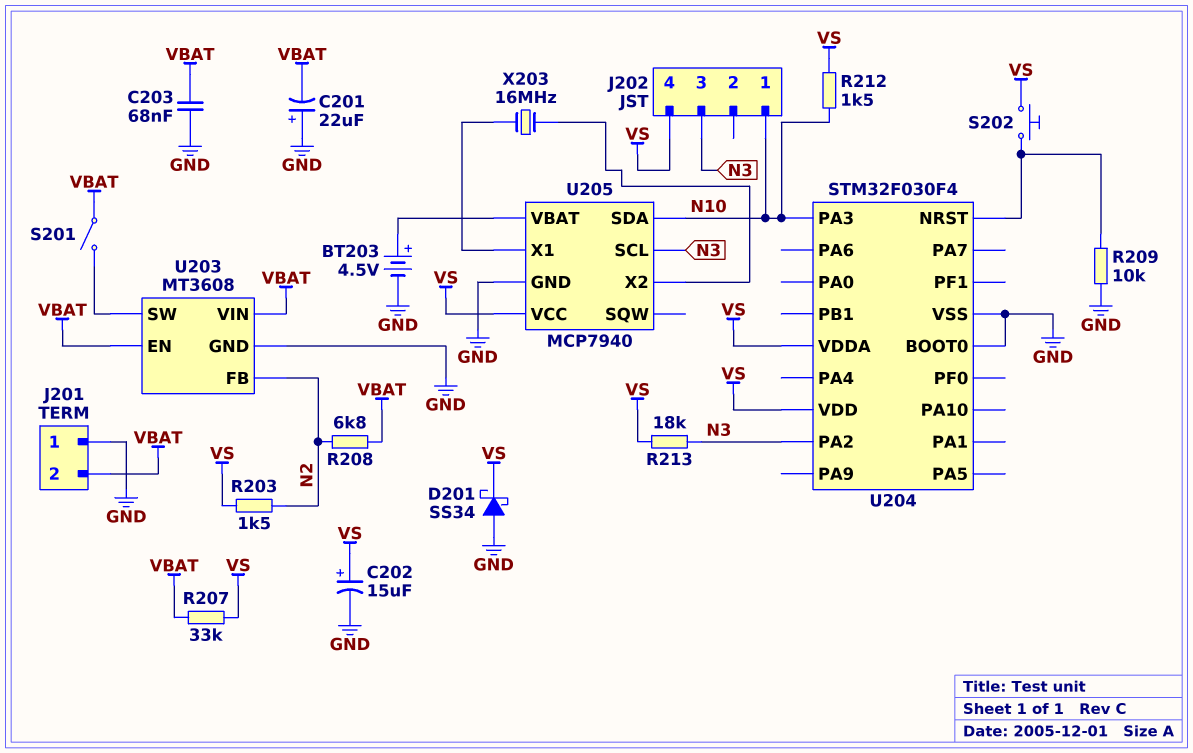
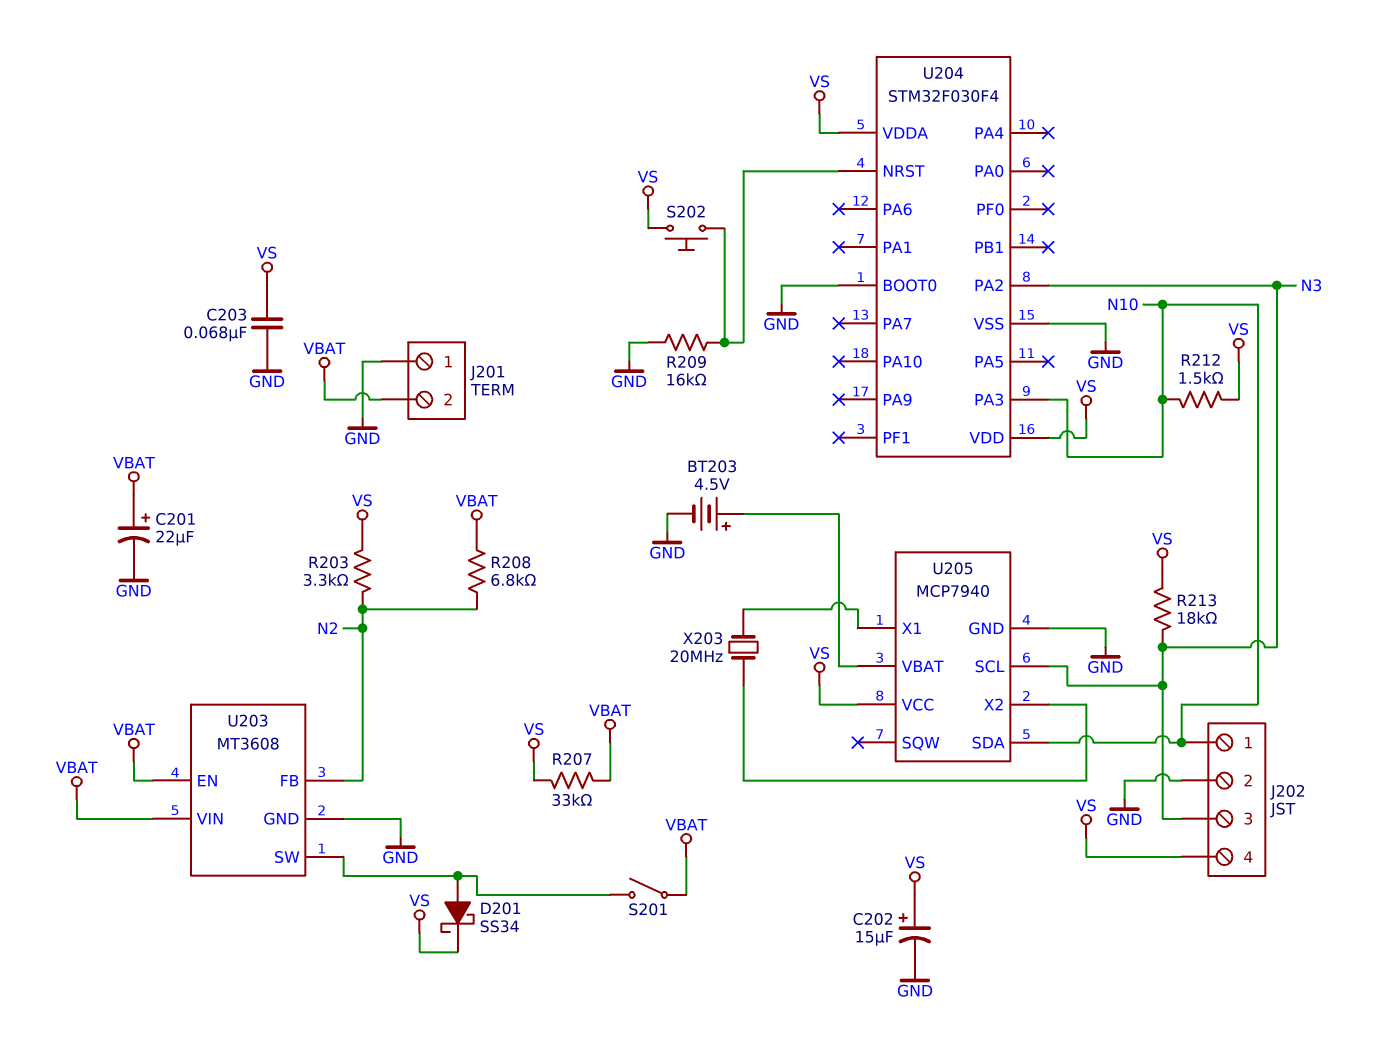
C201: 22uF (plus GND, minus VBAT) -> 22uF (plus VBAT, minus GND)
C203: 68nF (GND, VBAT) -> 68nF (GND, VS)
D201: schottky SS34 (A GND, K VS) -> schottky SS34 (A U203/SW, K VS)
J202 pin 2: none -> GND
R203: 1.5k (N2, VS) -> 3.3k (N2, VS)
R209: 10k (GND, U204/NRST) -> 16k (GND, U204/NRST)
X203: 16MHz (U205/X1, U205/X2) -> 20MHz (U205/X1, U205/X2)

